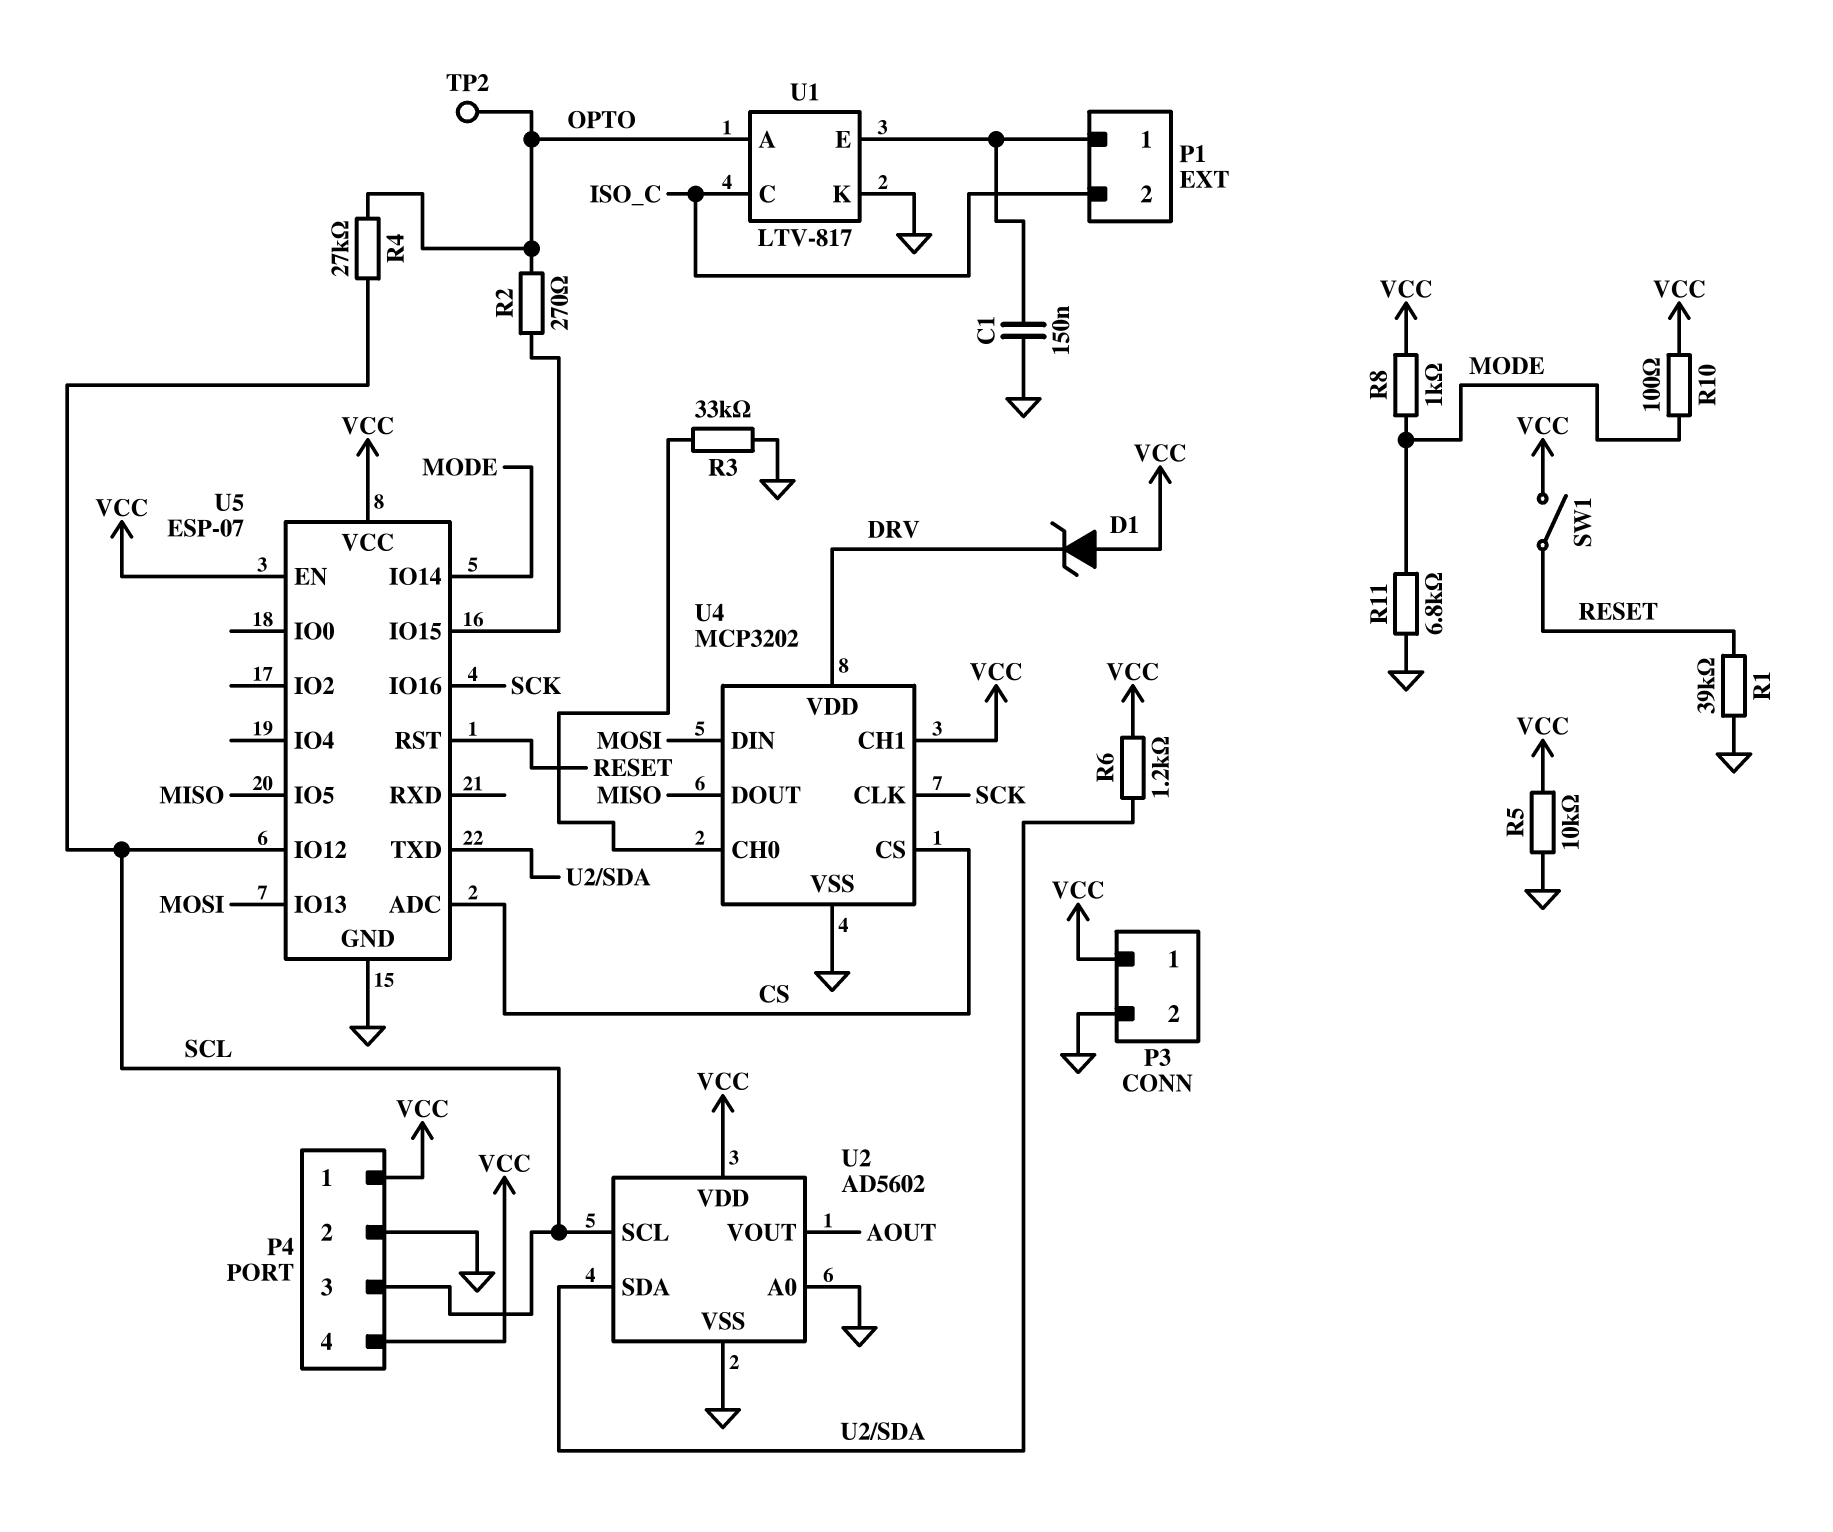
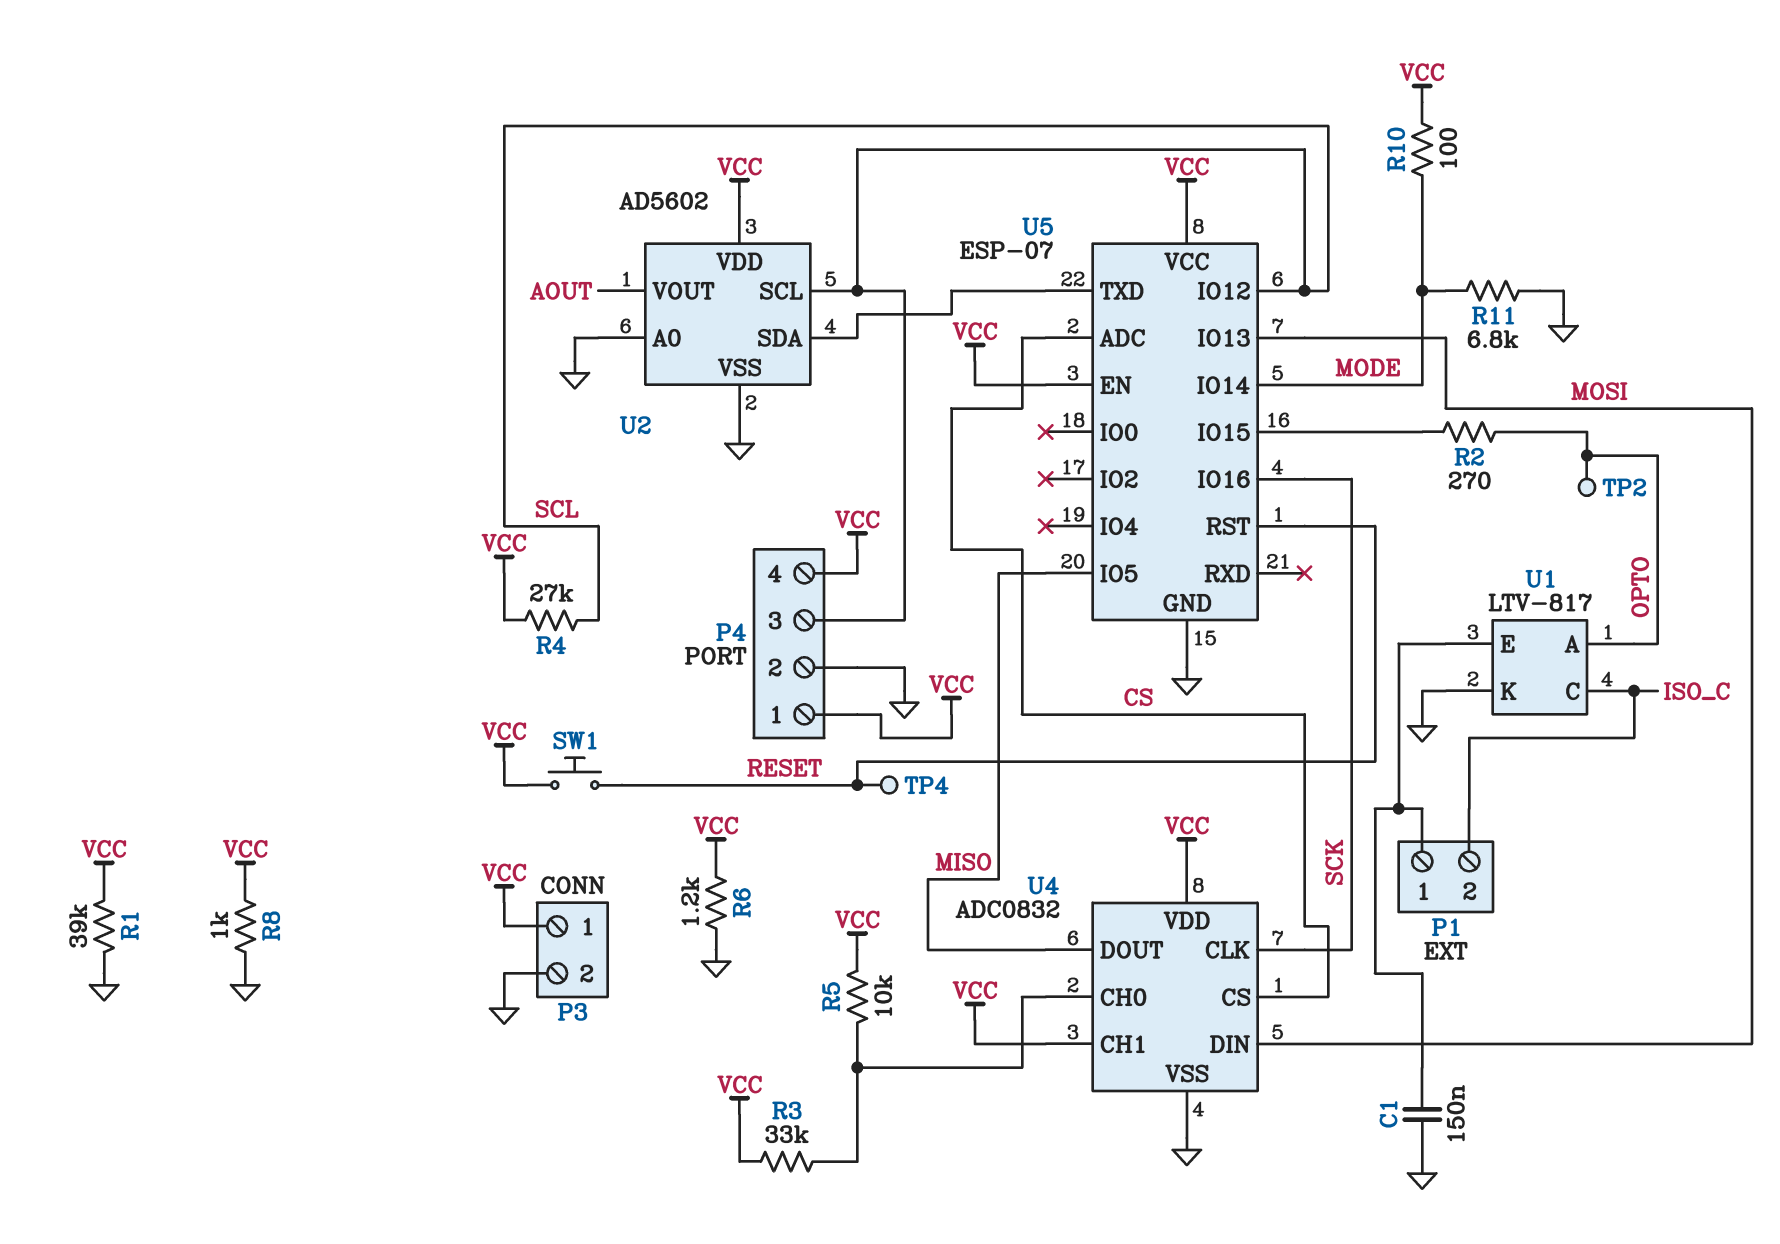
D1: zener (A VCC, K DRV) -> none
R1: 39k (GND, RESET) -> 39k (GND, VCC)
R3: 33k (GND, U4/CH0) -> 33k (U4/CH0, VCC)
R4: 27k (OPTO, SCL) -> 27k (SCL, VCC)
R5: 10k (GND, VCC) -> 10k (U4/CH0, VCC)
R6: 1.2k (U2/SDA, VCC) -> 1.2k (GND, VCC)
R8: 1k (MODE, VCC) -> 1k (GND, VCC)
SW1: switch (RESET, VCC) -> button (RESET, VCC)
TP4: none -> test point (RESET)
U4: MCP3202 -> ADC0832
U4 pin VDD: DRV -> VCC

